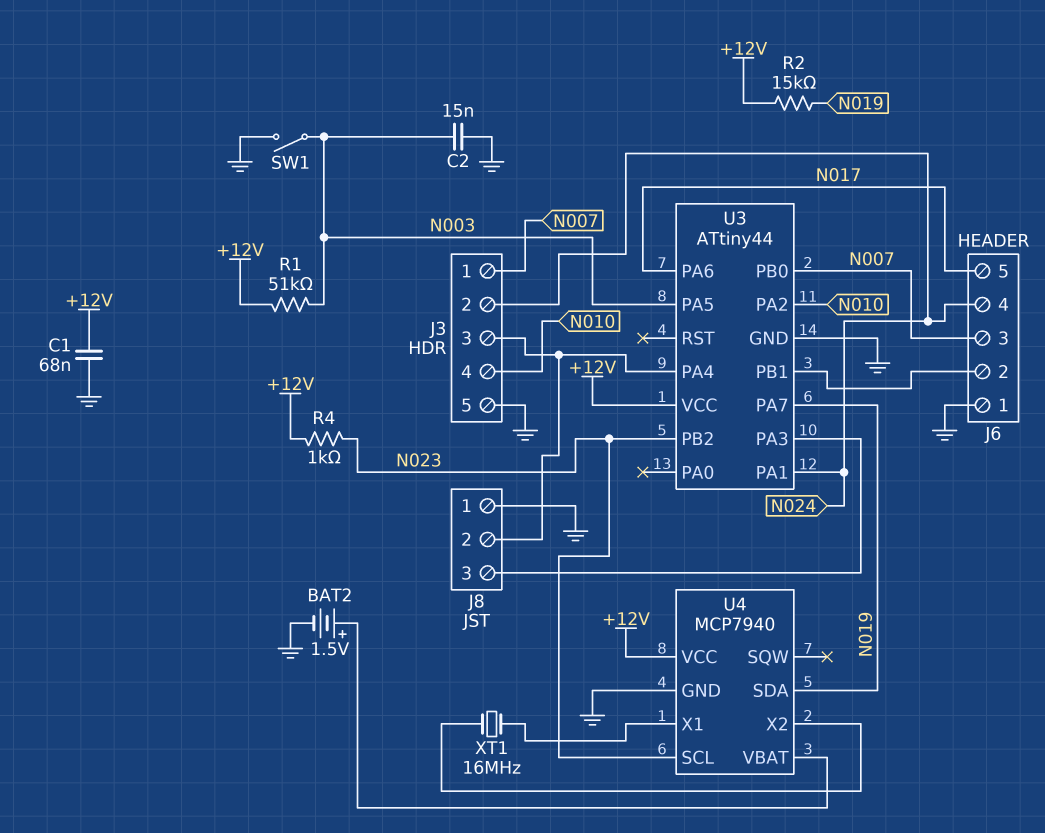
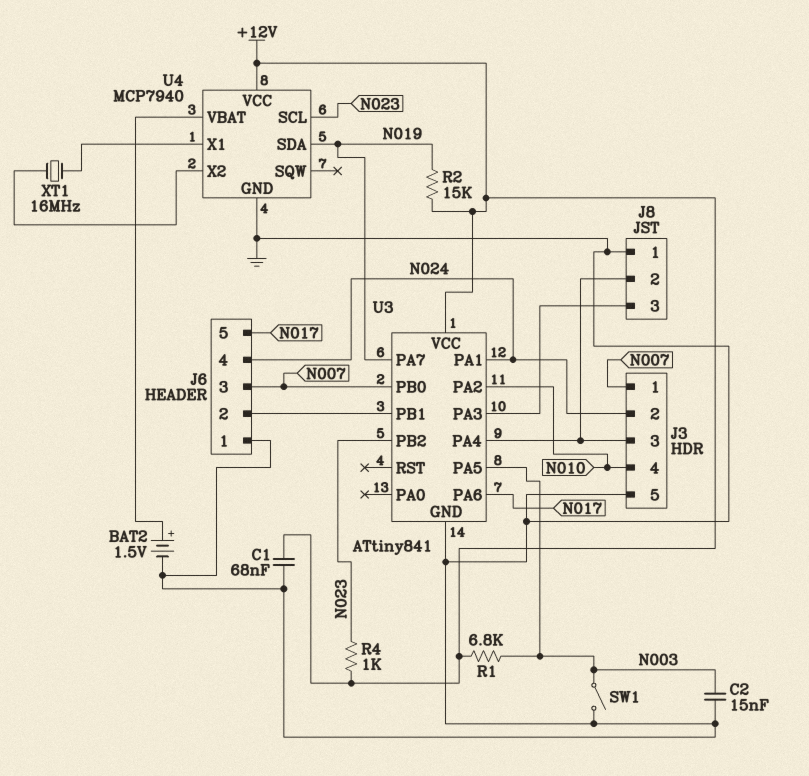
R1: 51k (+12V, N003) -> 6.8k (+12V, N003)
U3: ATtiny44 -> ATtiny841

